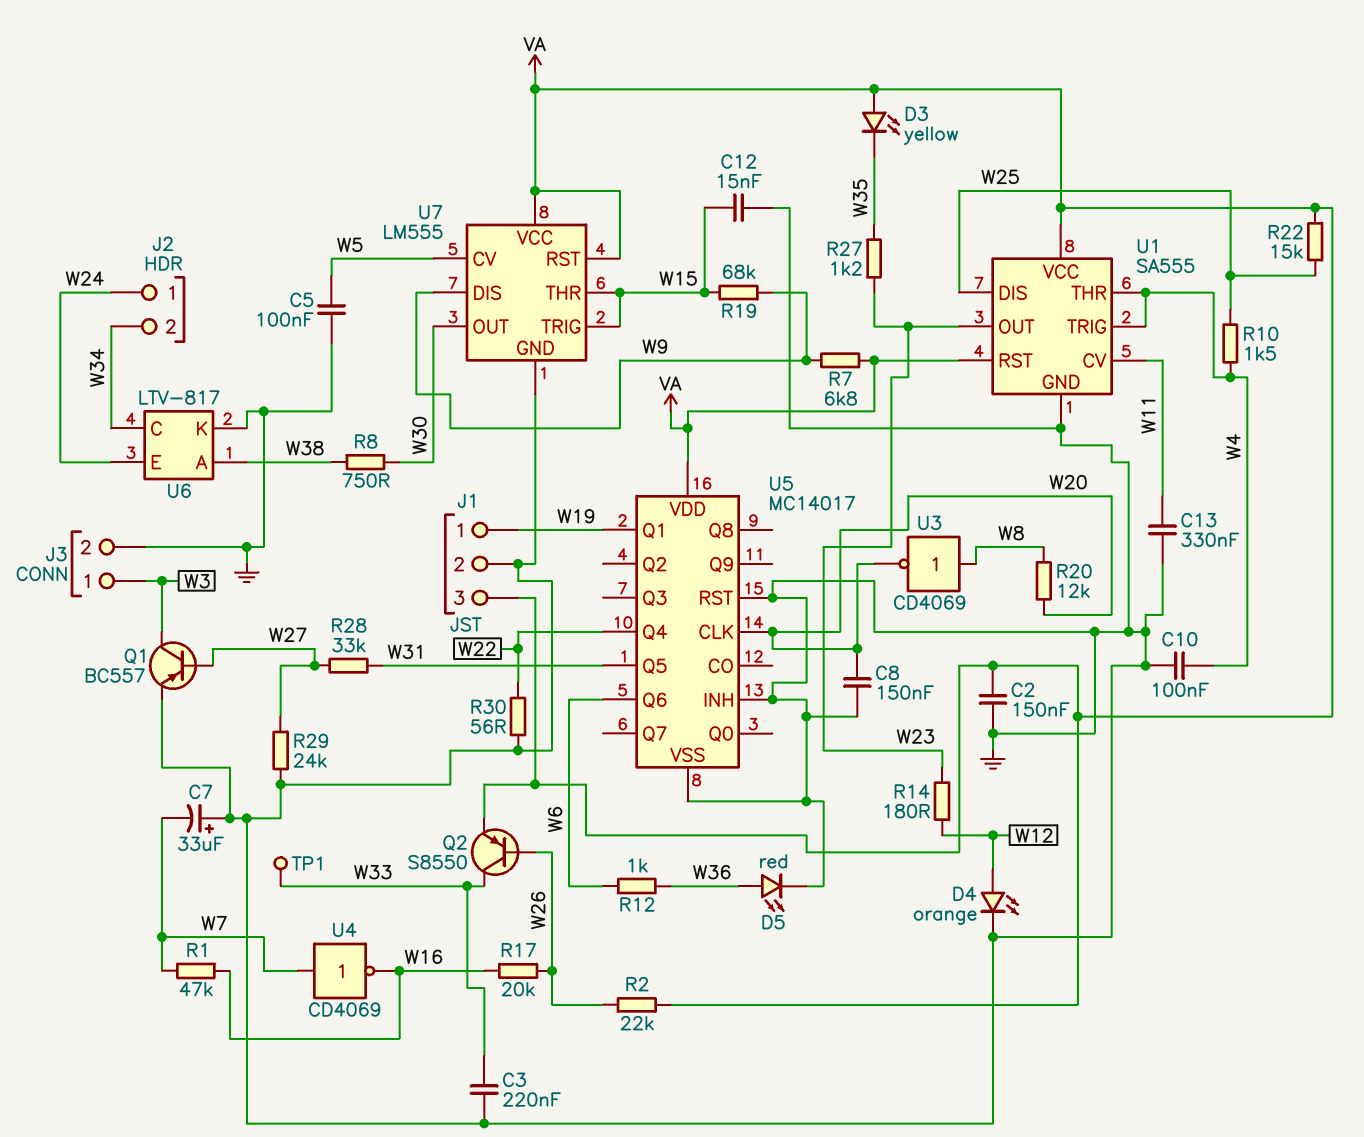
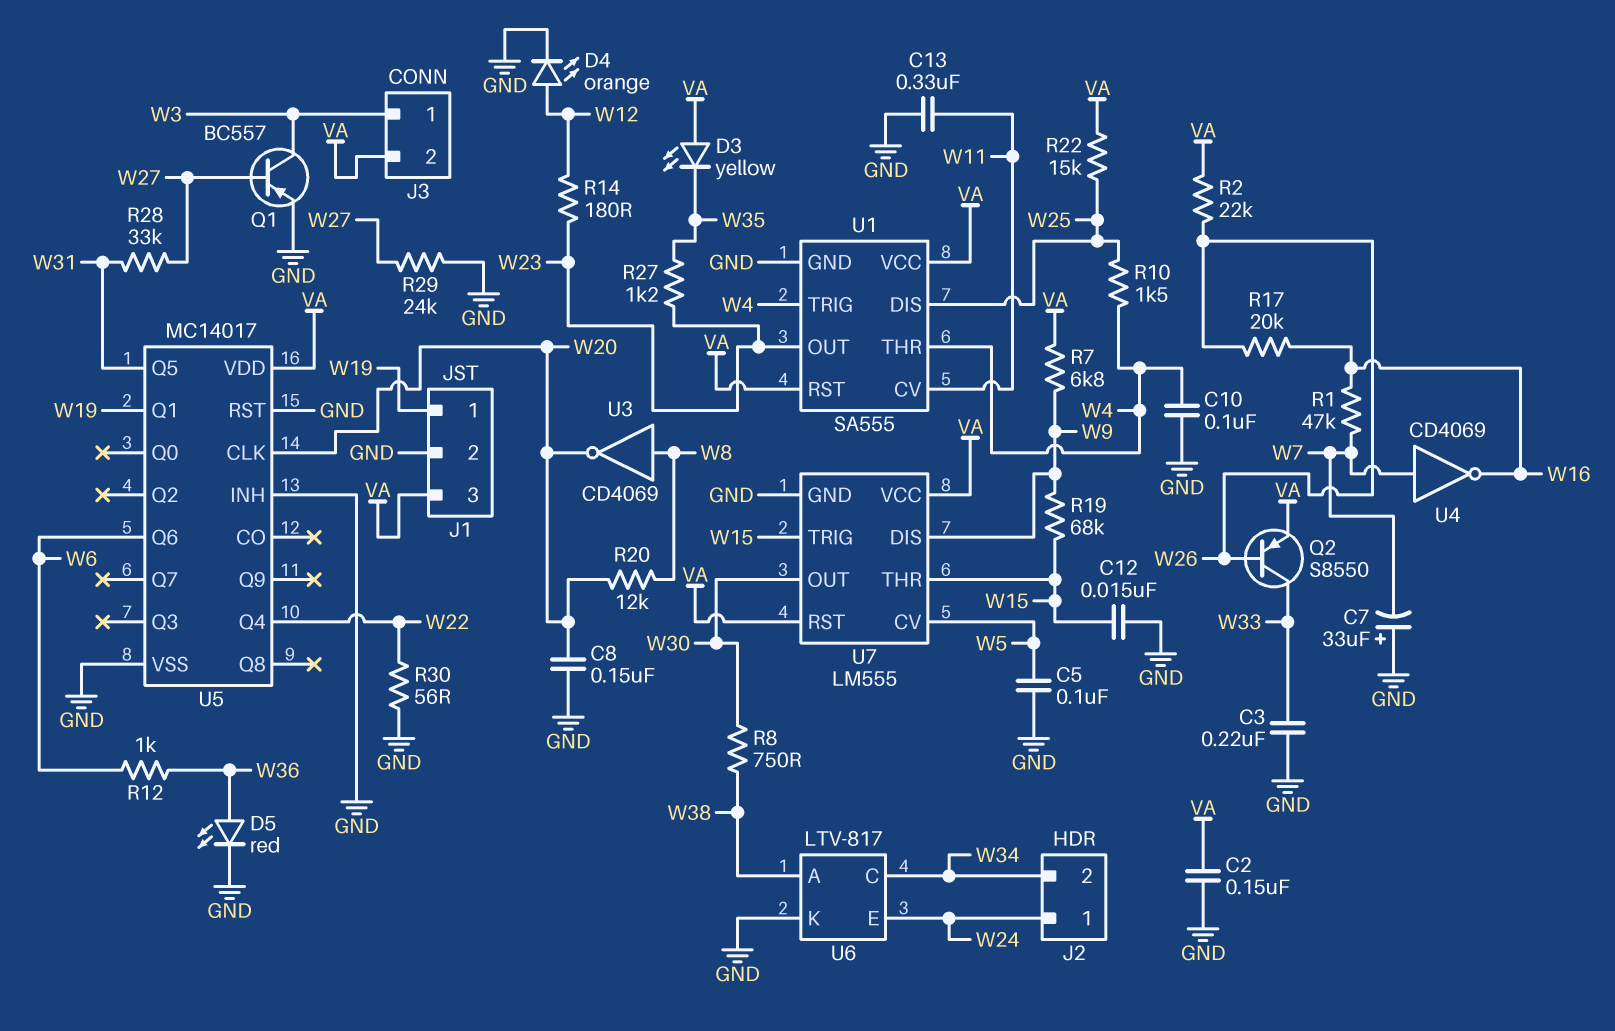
J3 pin 2: GND -> VA
TP1: test point (W33) -> none

